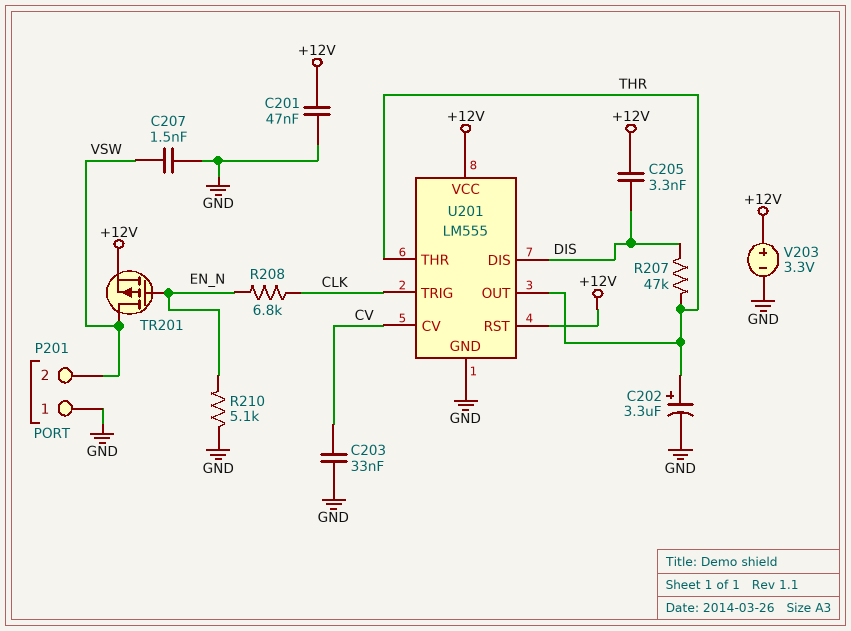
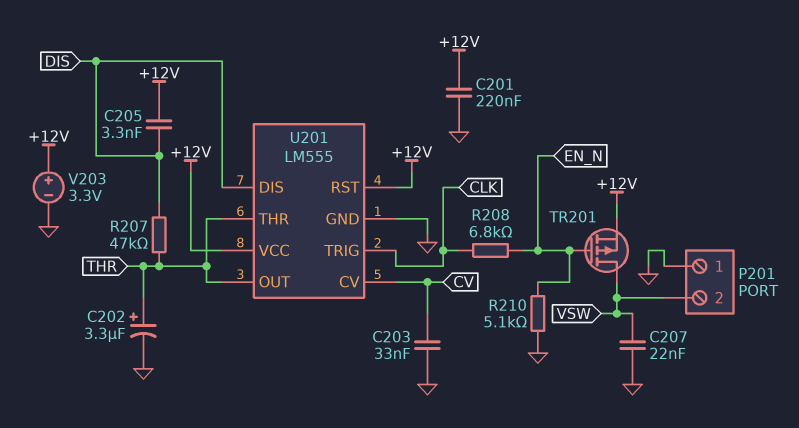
C201: 47nF (+12V, GND) -> 220nF (+12V, GND)
C207: 1.5nF (GND, VSW) -> 22nF (GND, VSW)

